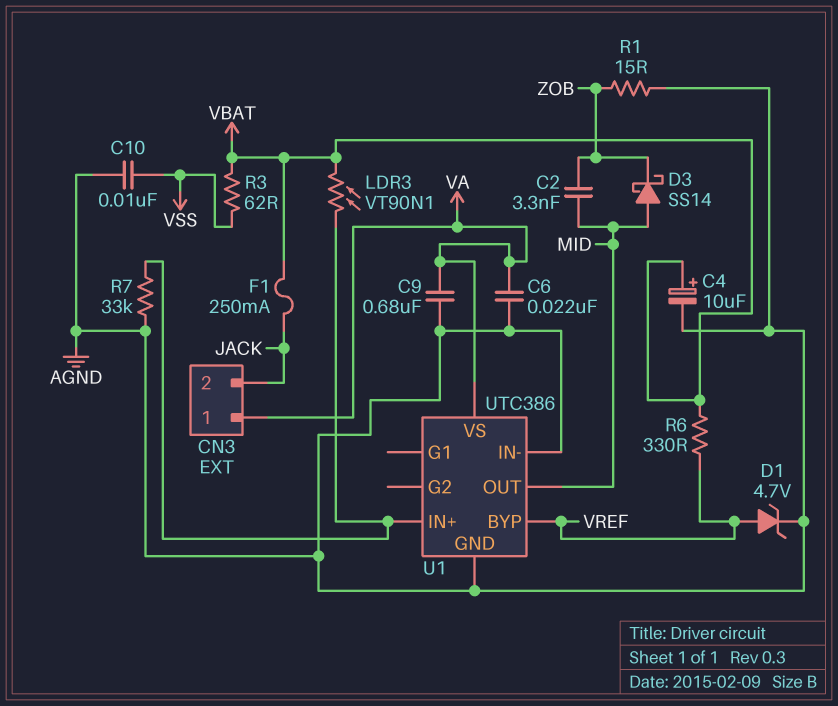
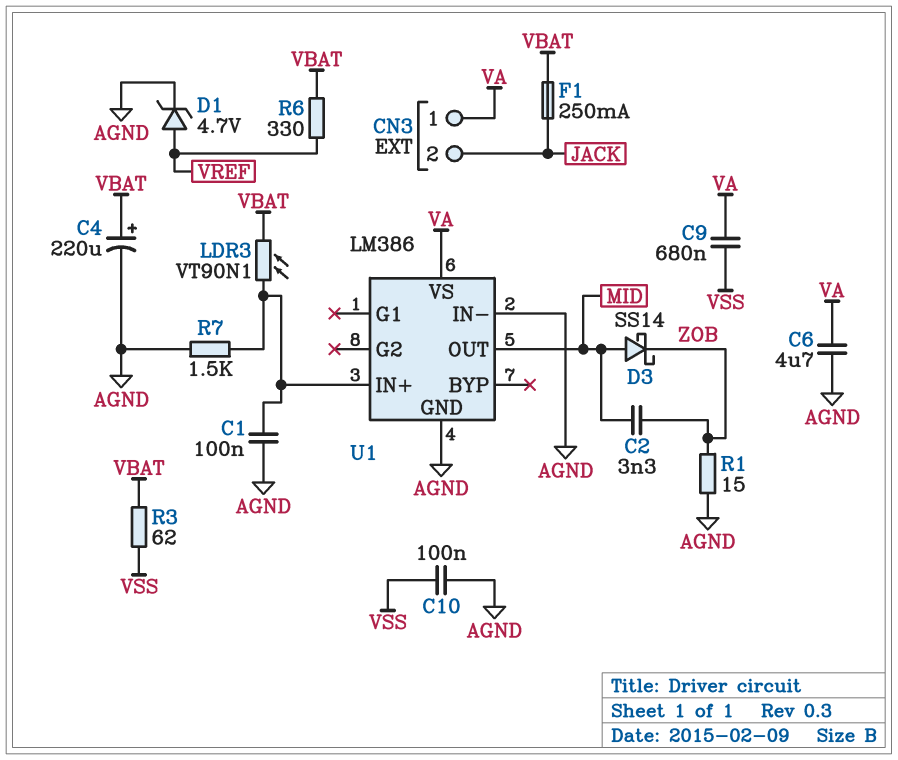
C1: none -> 100nF (AGND, U1/IN+)
C4: 10uF (plus VBAT, minus AGND) -> 220uF (plus VBAT, minus AGND)
C6: 22nF (AGND, VA) -> 4.7uF (AGND, VA)
C9: 680nF (AGND, VA) -> 680nF (VA, VSS)
C10: 10nF (AGND, VSS) -> 100nF (AGND, VSS)
R7: 33k (AGND, U1/IN+) -> 1.5k (AGND, U1/IN+)
U1: UTC386 -> LM386
U1 pin BYP: VREF -> none

